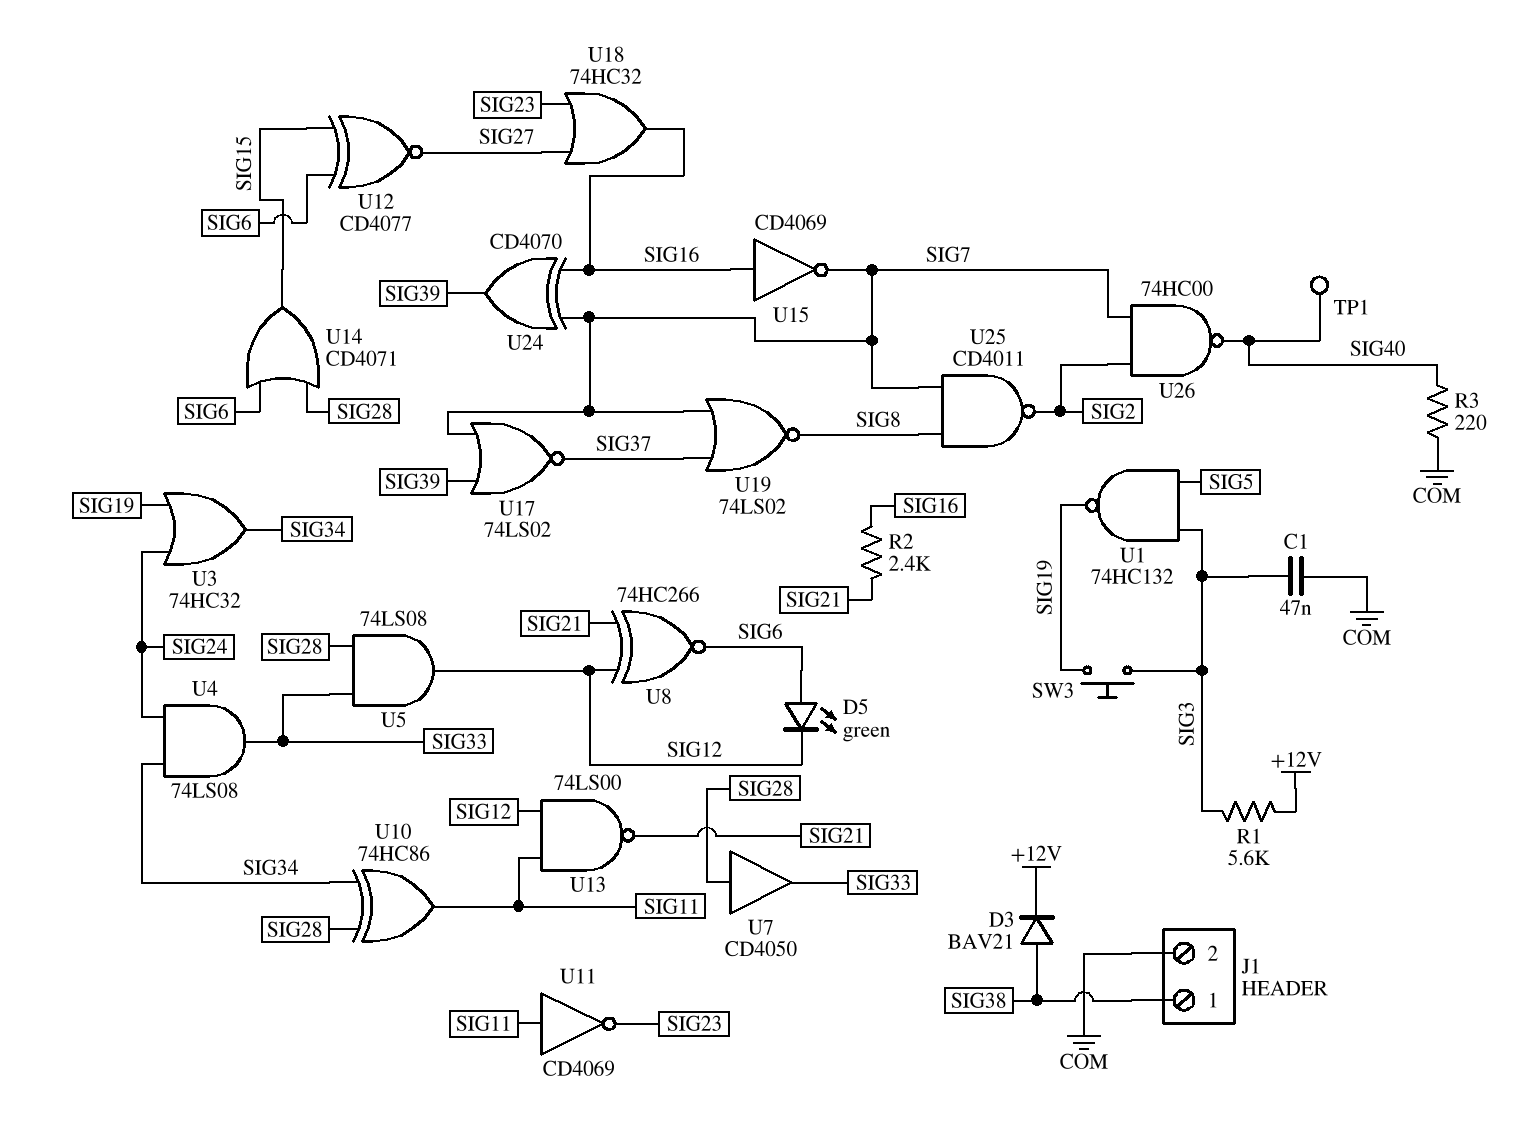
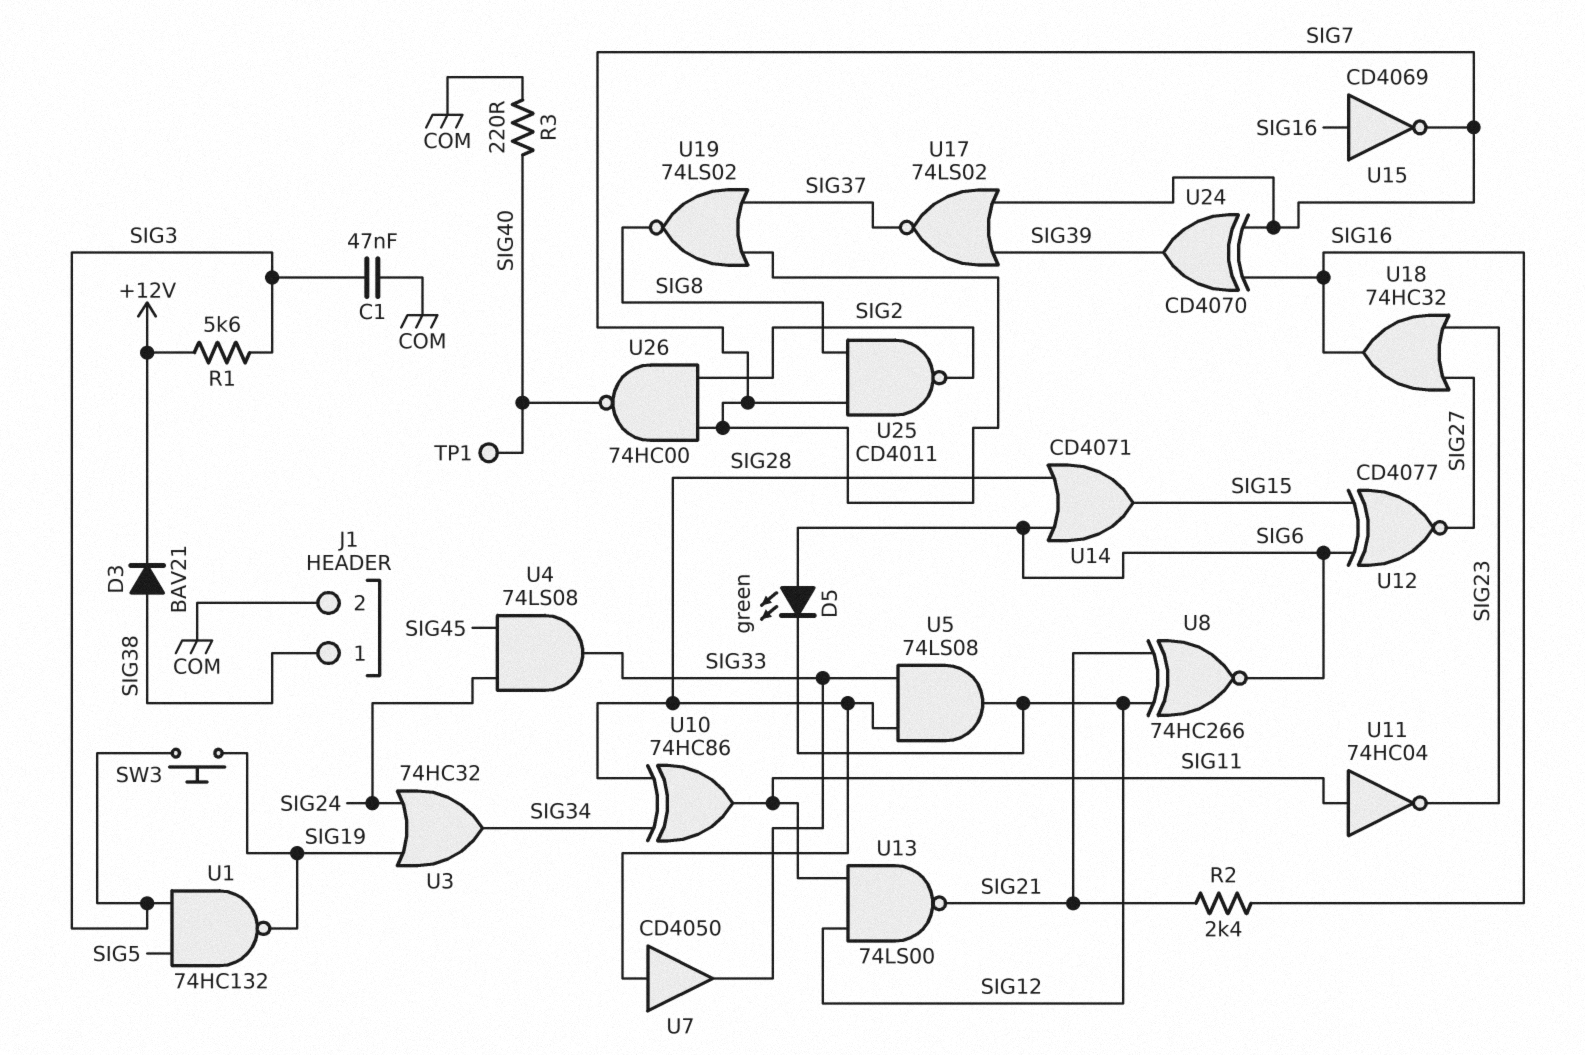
U4: AND 74LS08 (in SIG24, in SIG34, out SIG33) -> AND 74LS08 (in SIG24, in SIG45, out SIG33)
U11: NOT CD4069 (in SIG11, out SIG23) -> NOT 74HC04 (in SIG11, out SIG23)

